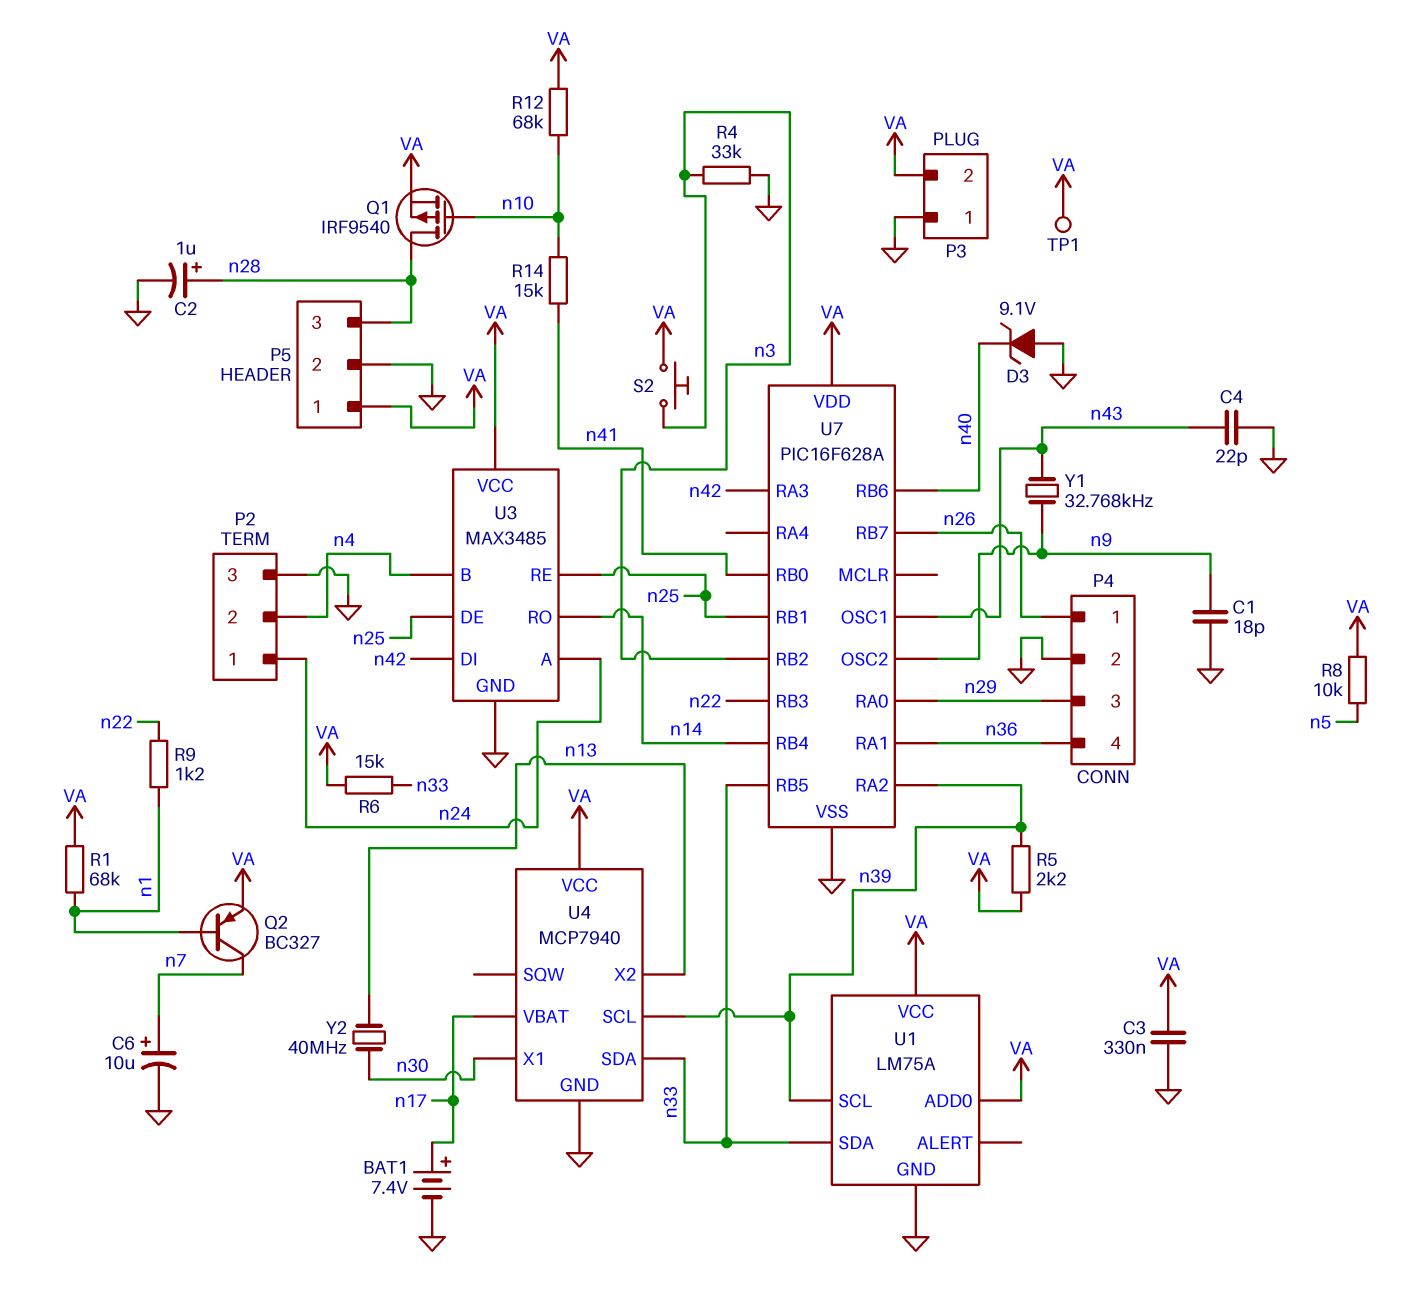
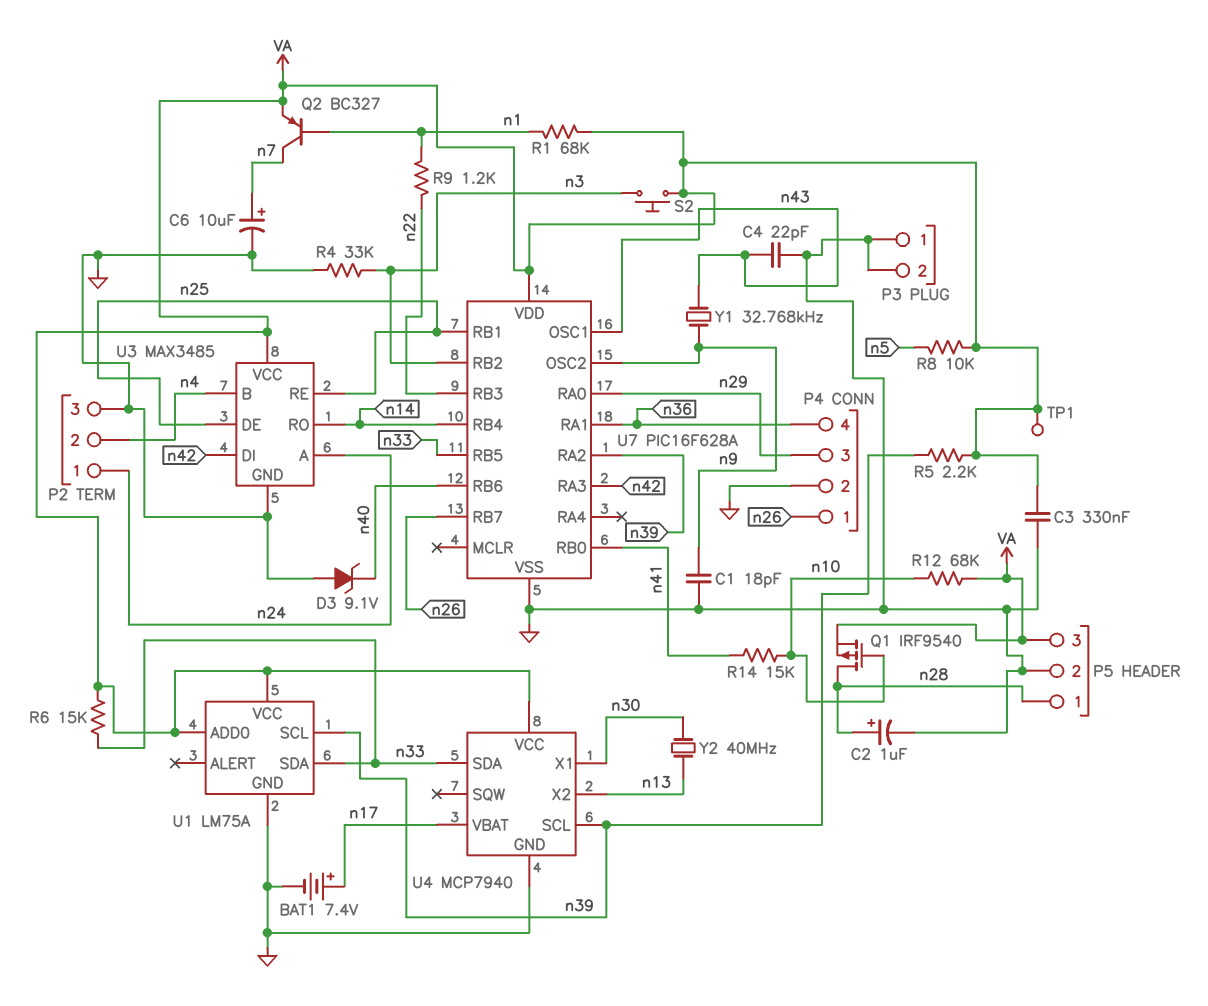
P3 pin 2: VA -> GND
P5 pin 1: VA -> n28
P5 pin 3: n28 -> VA

